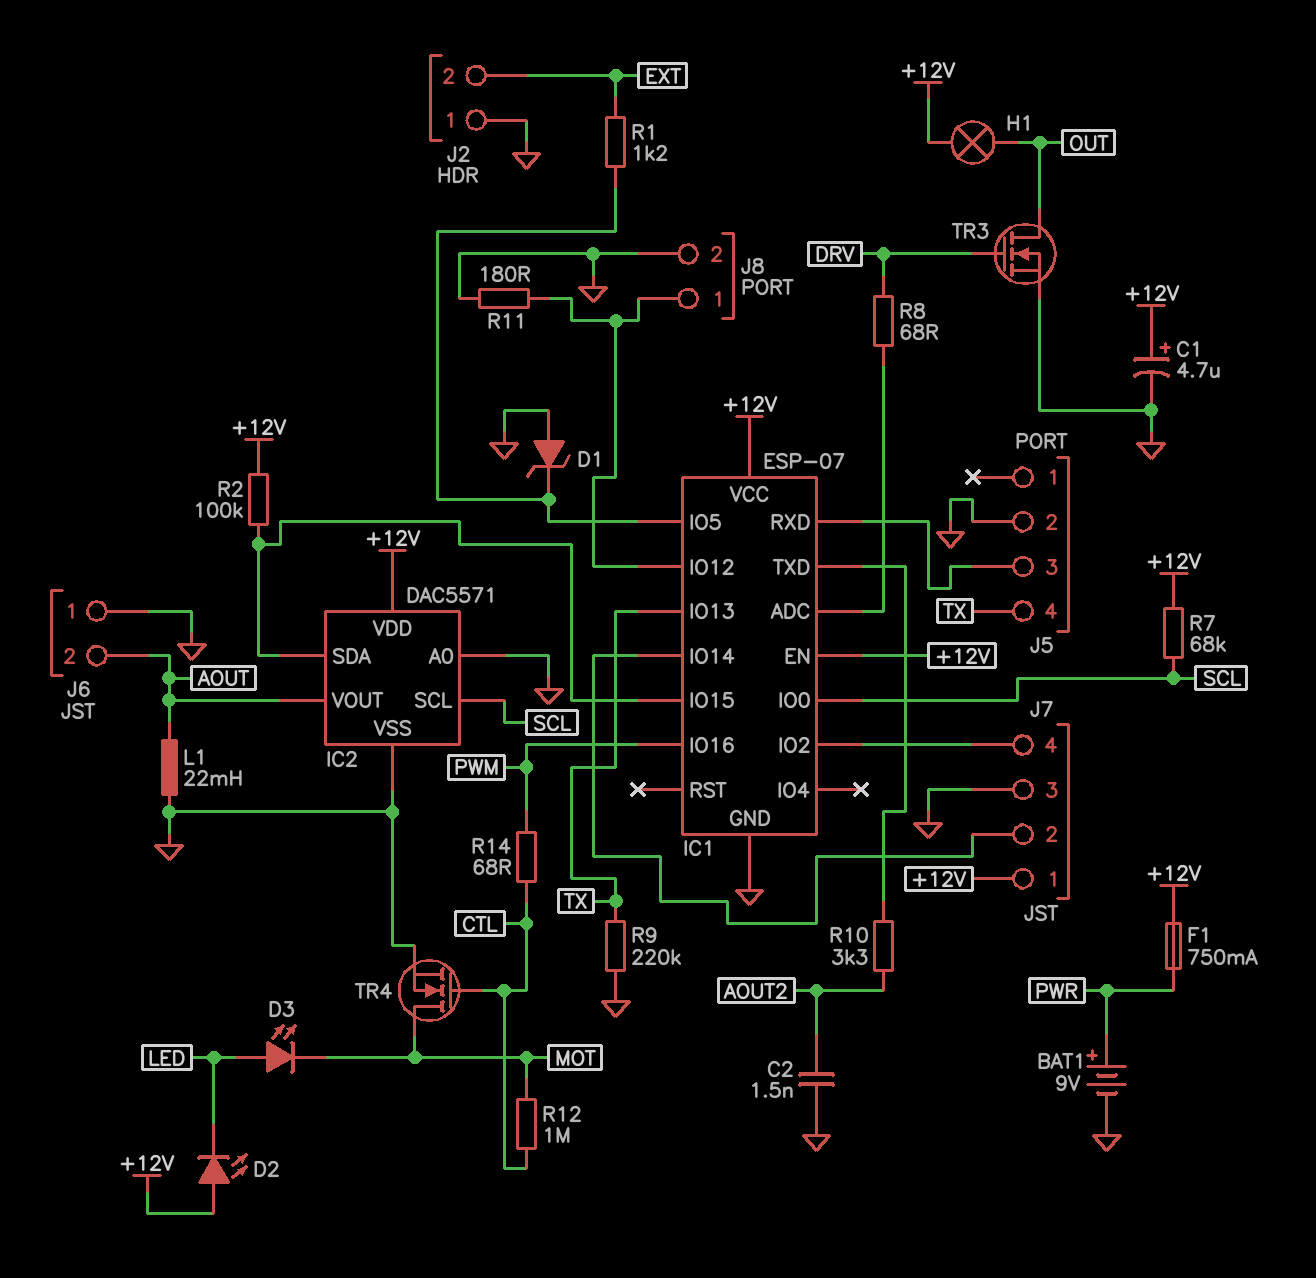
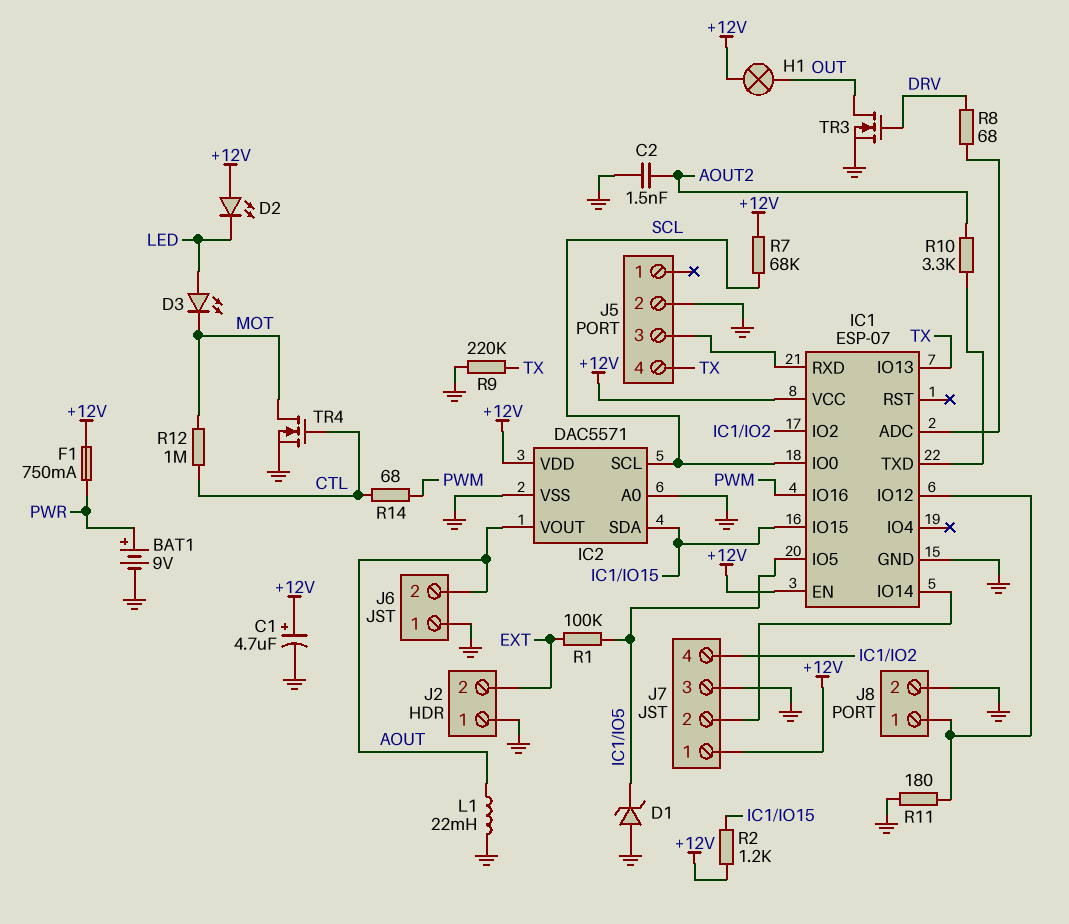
R1: 1.2k (EXT, IC1/IO5) -> 100k (EXT, IC1/IO5)
R2: 100k (+12V, IC1/IO15) -> 1.2k (+12V, IC1/IO15)

